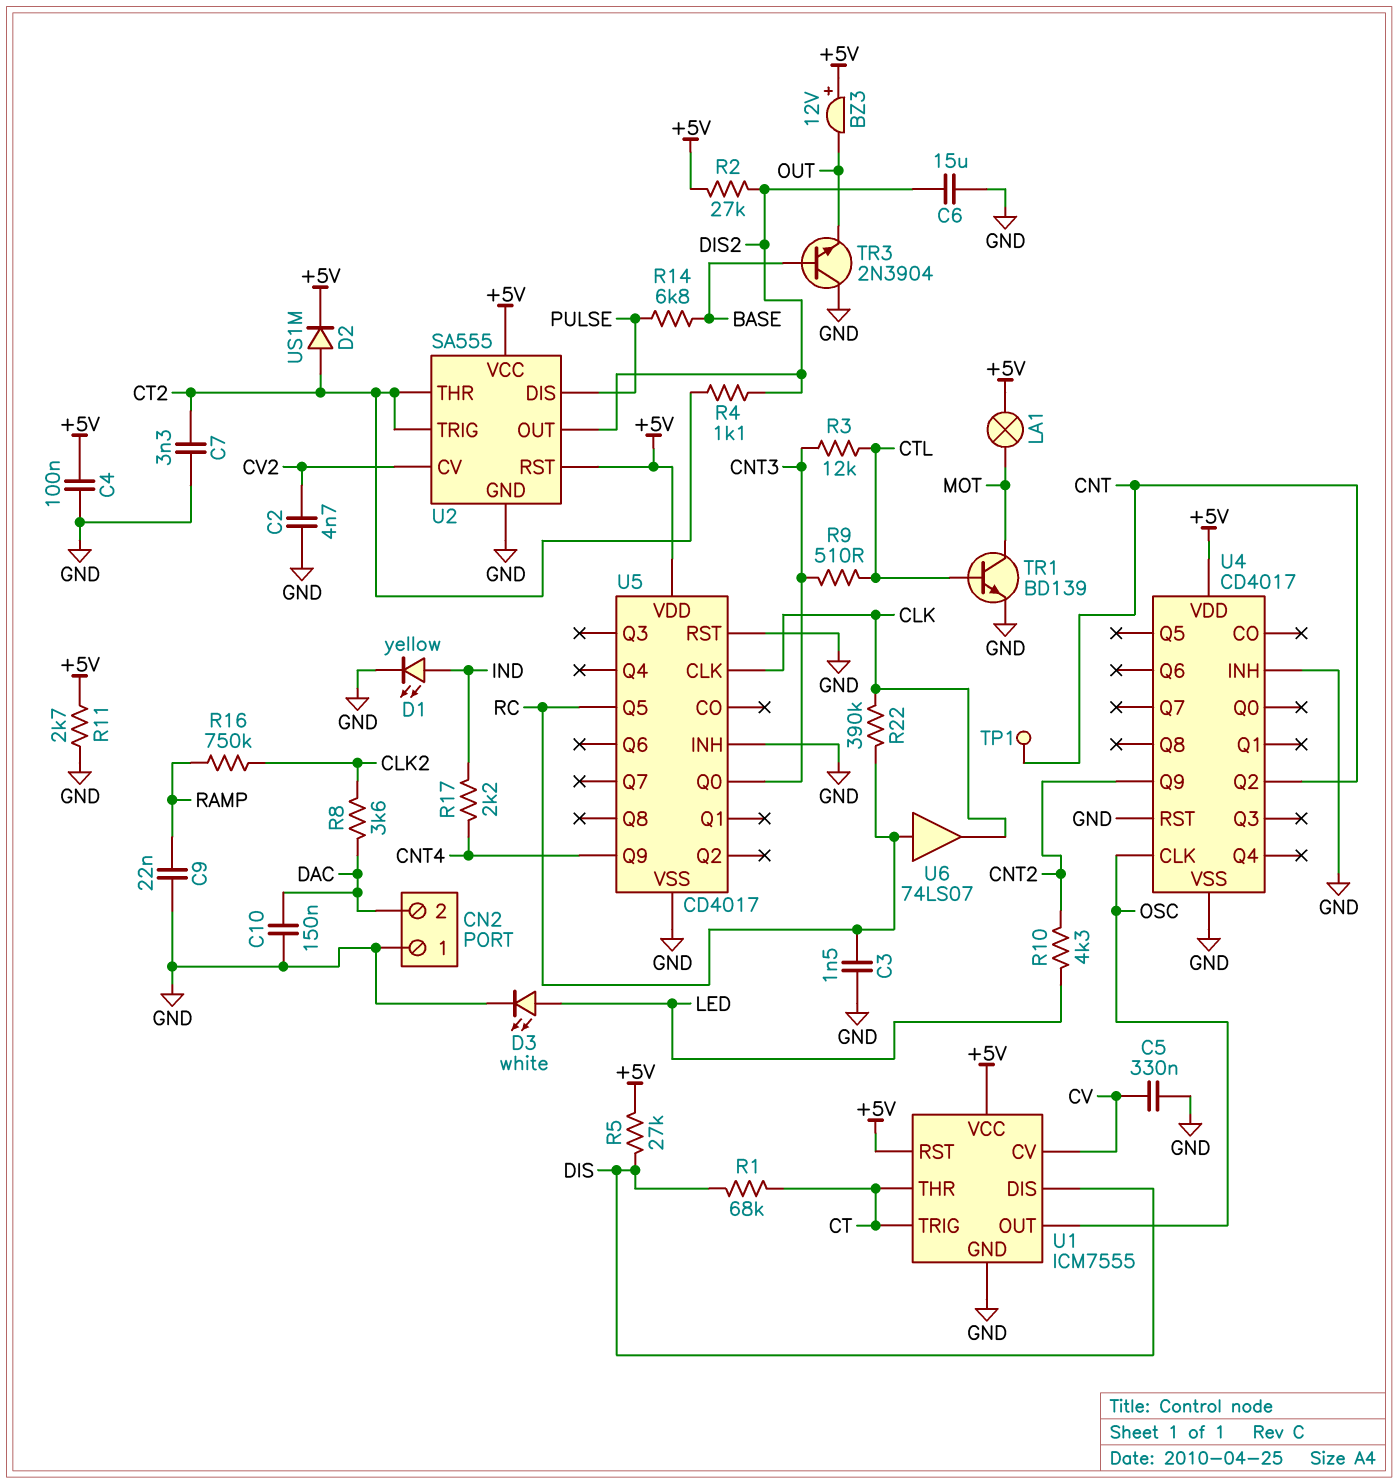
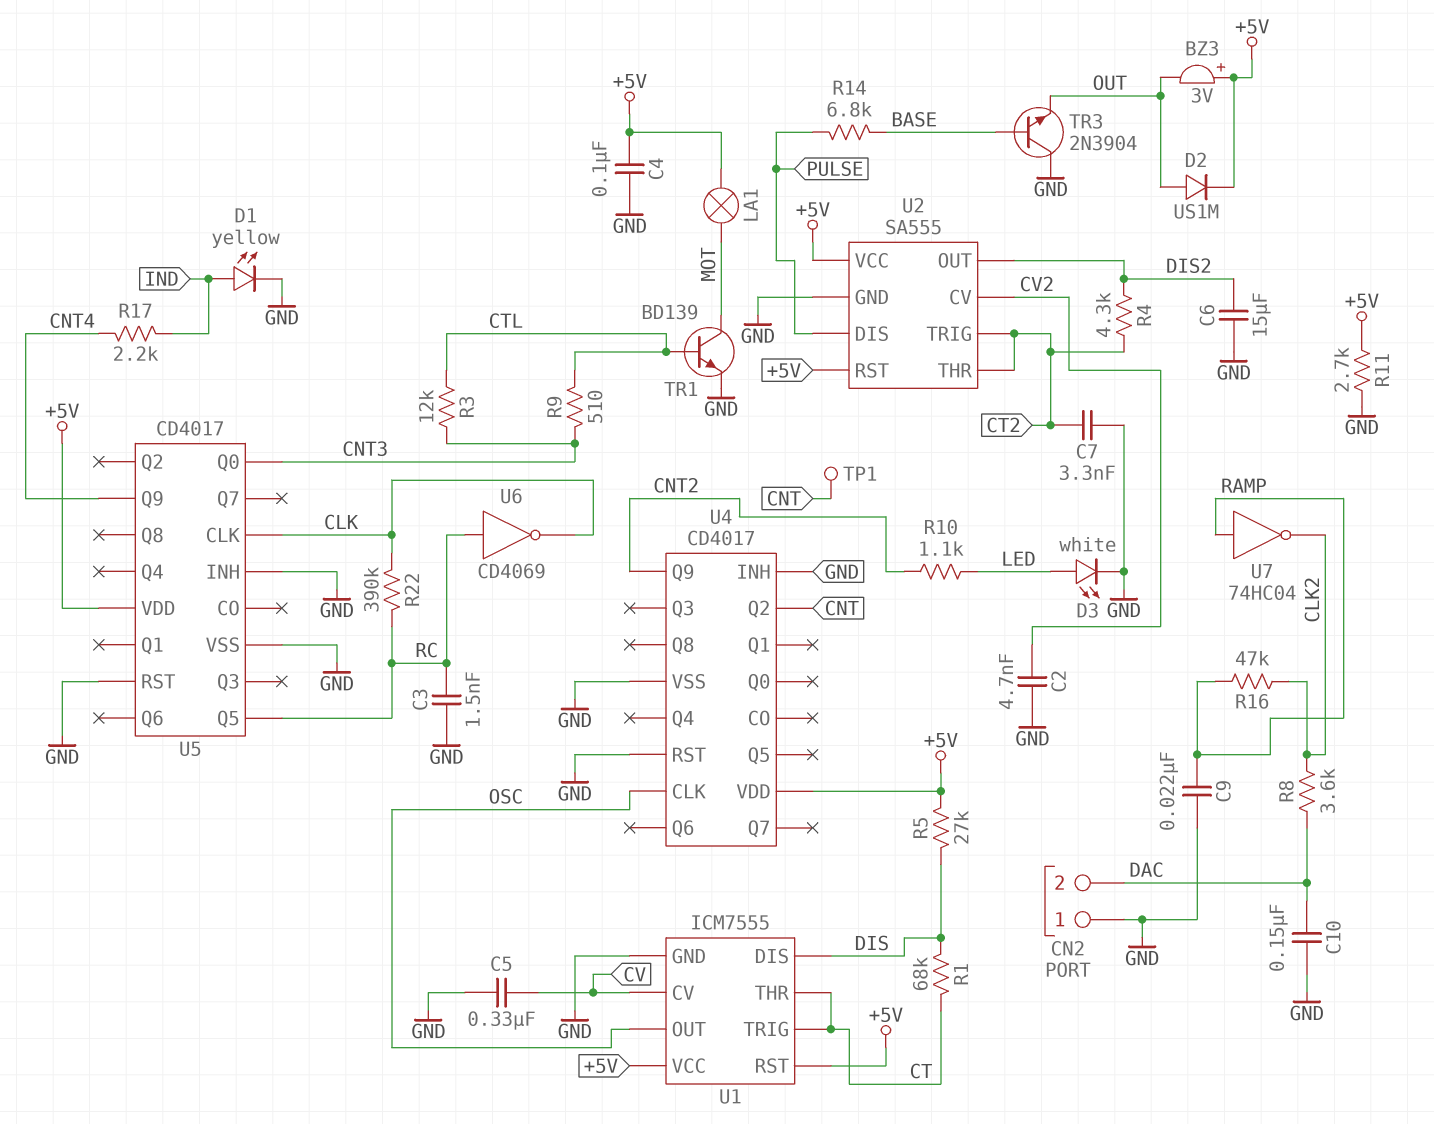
BZ3: buzzer 12V (plus +5V, minus OUT) -> buzzer 3V (plus +5V, minus OUT)
D2: diode US1M (A CT2, K +5V) -> diode US1M (A OUT, K +5V)
R2: 27k (+5V, DIS2) -> none
R4: 1.1k (CT2, DIS2) -> 4.3k (CT2, DIS2)
R10: 4.3k (CNT2, LED) -> 1.1k (CNT2, LED)
R16: 750k (CLK2, RAMP) -> 47k (CLK2, RAMP)
U6: buffer 74LS07 (in RC, out CLK) -> NOT CD4069 (in RC, out CLK)
U7: none -> NOT 74HC04 (in RAMP, out CLK2)

